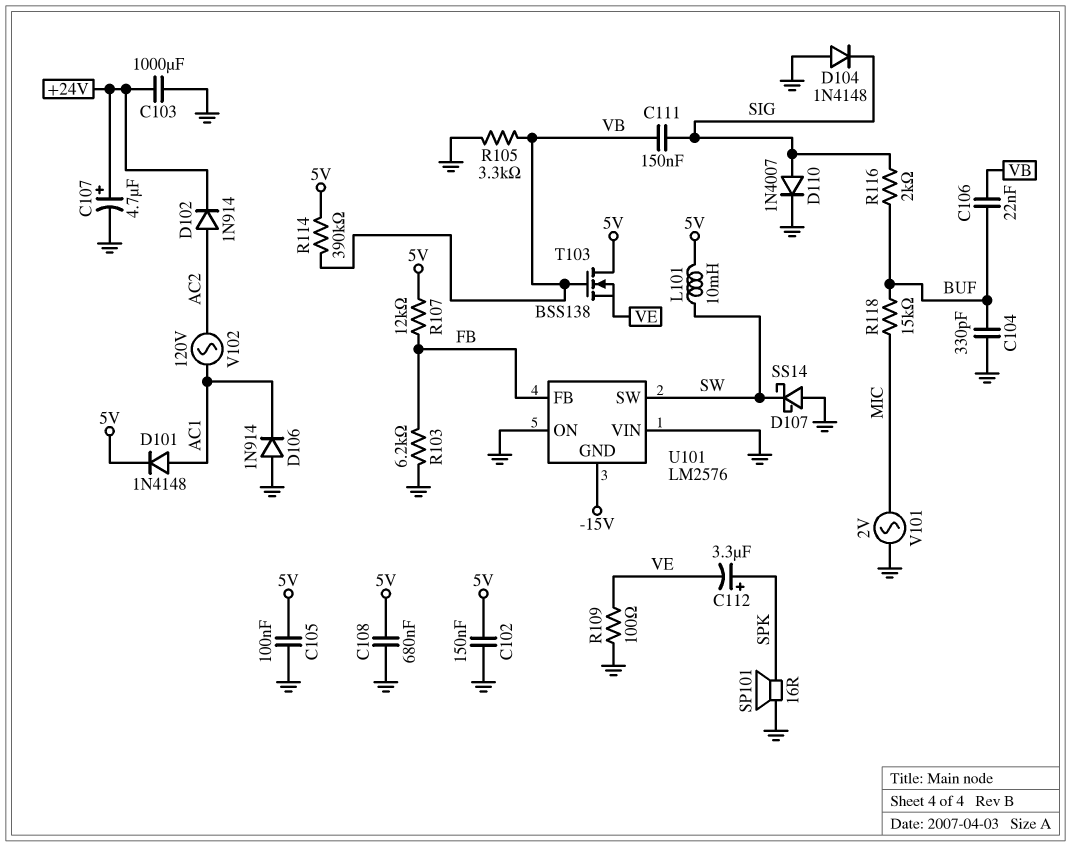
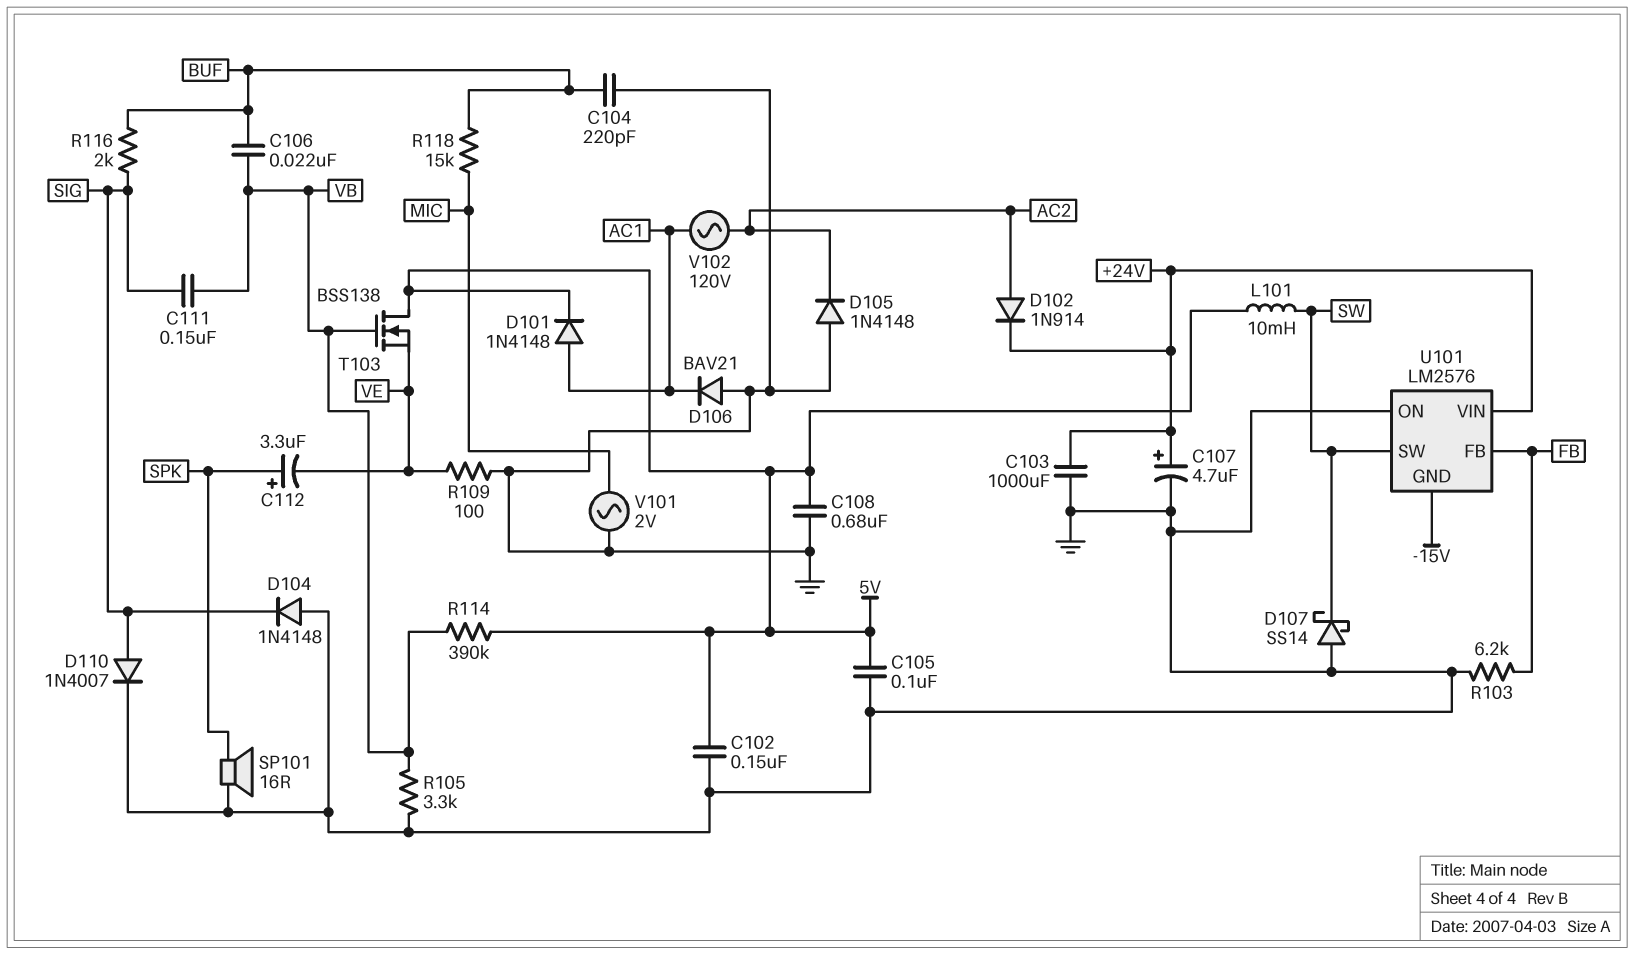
C104: 330pF (BUF, GND) -> 220pF (BUF, GND)
D105: none -> diode 1N4148 (A GND, K AC2)
D106: diode 1N914 (A GND, K AC1) -> diode BAV21 (A GND, K AC1)
R107: 12k (5V, FB) -> none
U101 pin VIN: GND -> +24V

